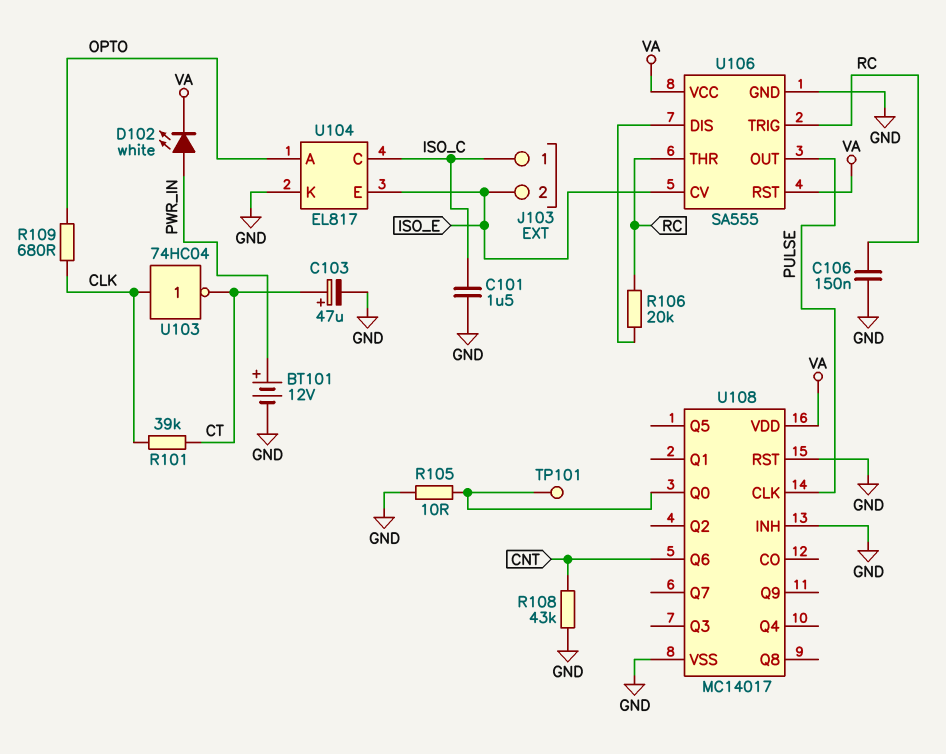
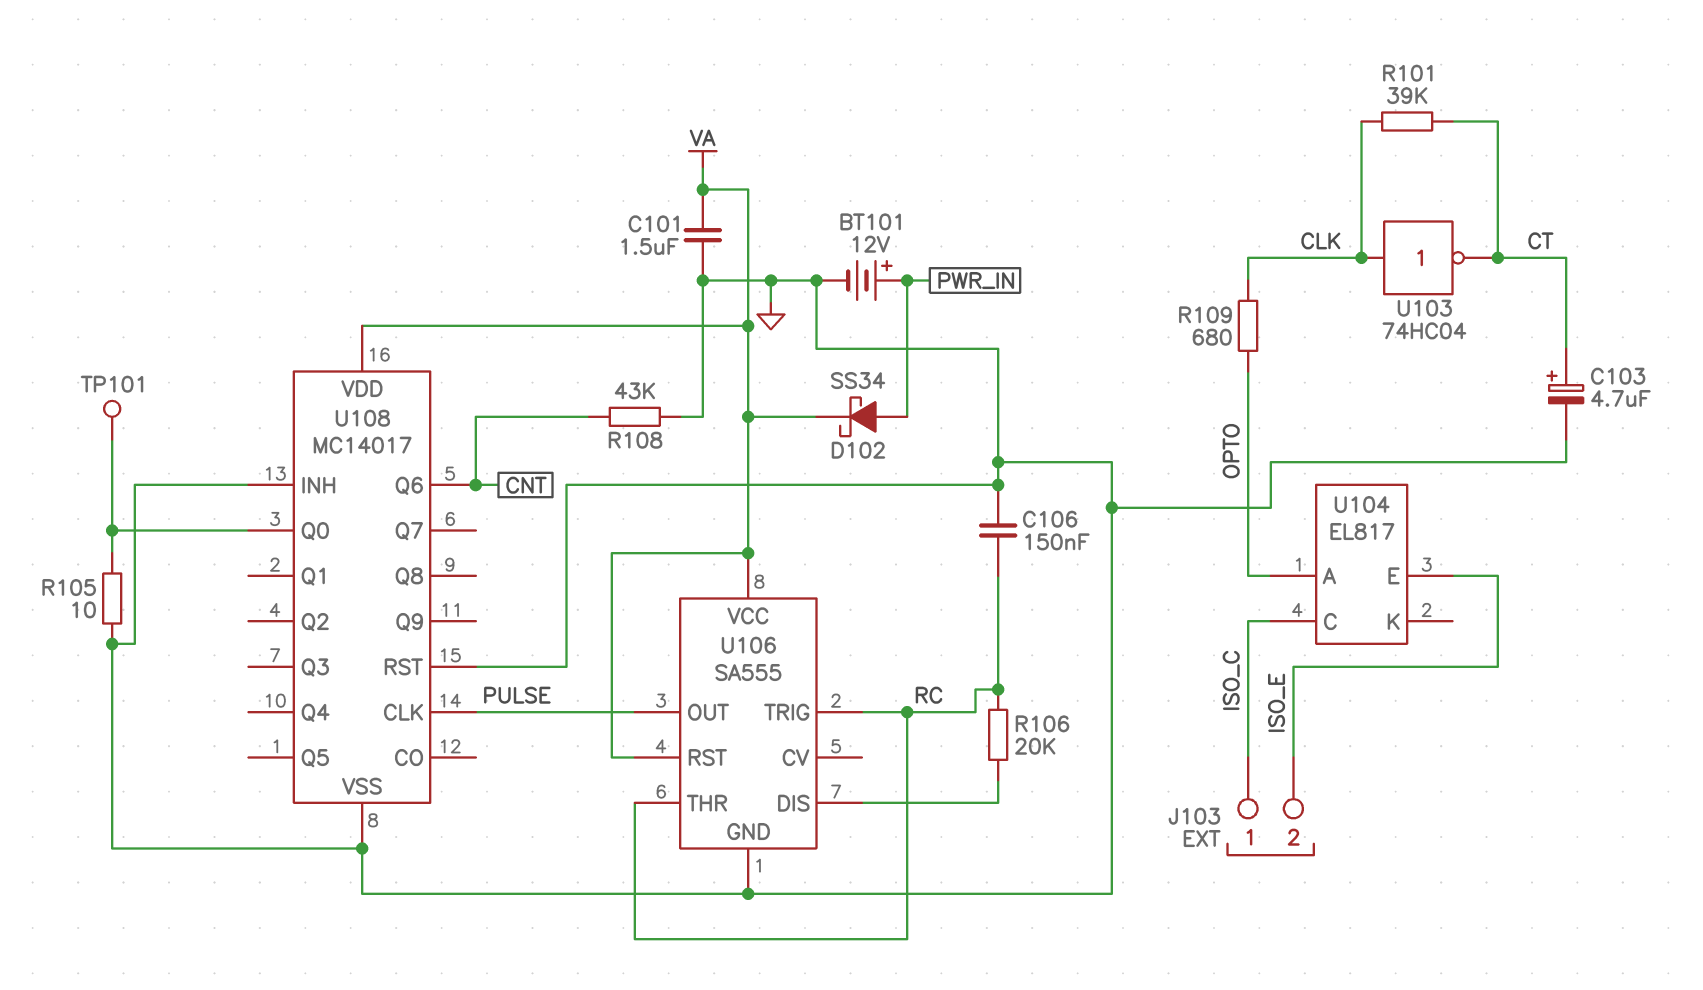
C101: 1.5uF (GND, ISO_C) -> 1.5uF (GND, VA)
C103: 47uF (plus CT, minus GND) -> 4.7uF (plus CT, minus GND)
D102: LED white (A PWR_IN, K VA) -> schottky SS34 (A PWR_IN, K VA)
U104 pin K: GND -> none
U106 pin CV: ISO_E -> none

